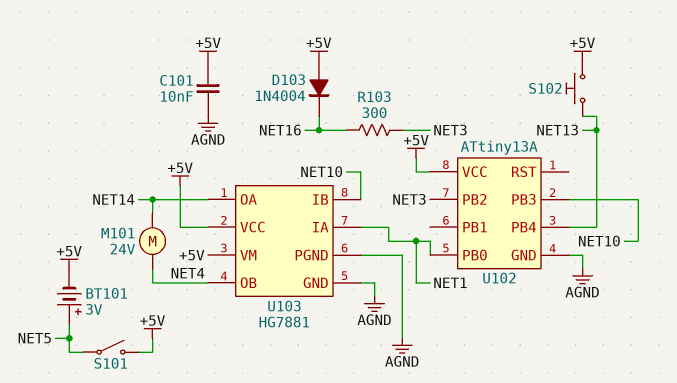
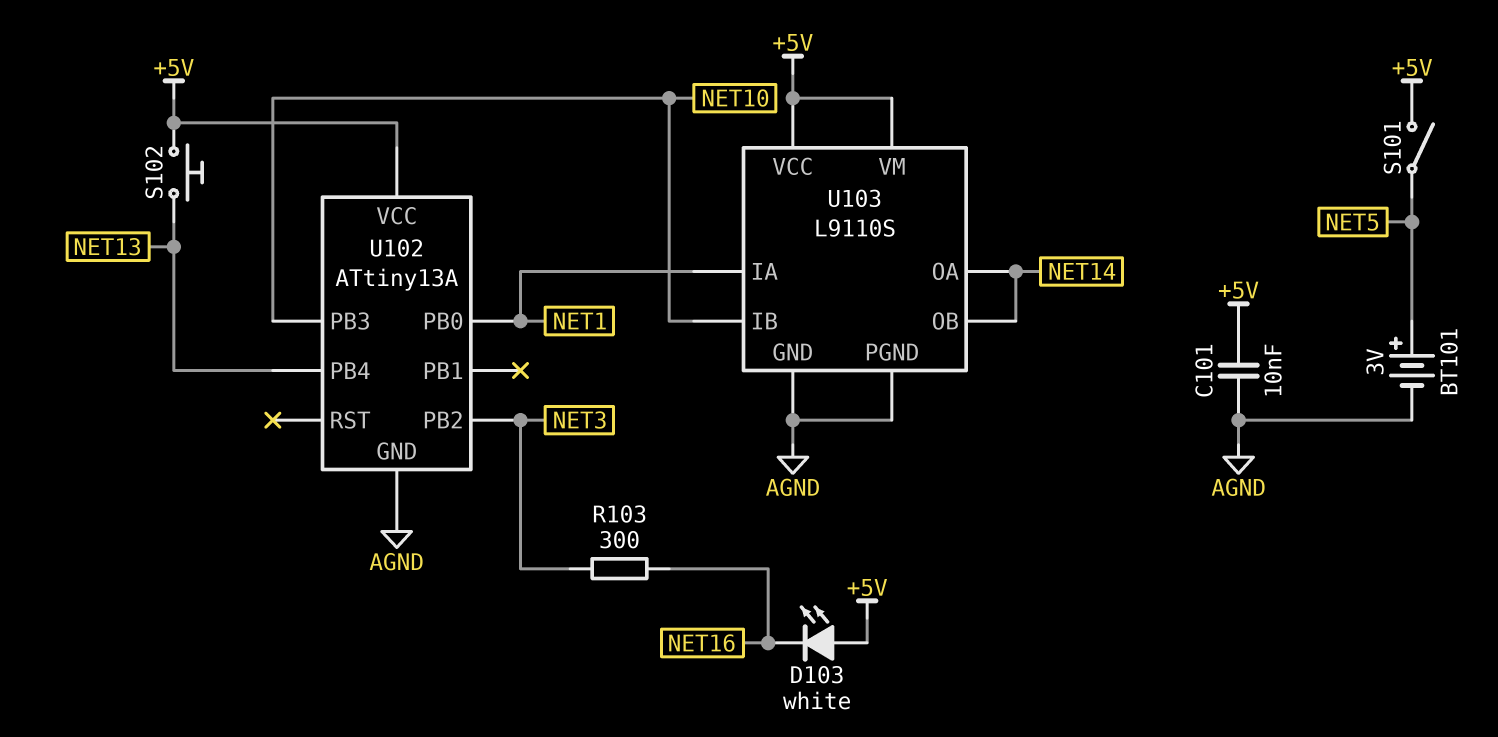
BT101: 3V (plus NET5, minus +5V) -> 3V (plus NET5, minus AGND)
D103: diode 1N4004 (A +5V, K NET16) -> LED white (A +5V, K NET16)
M101: motor 24V (NET4, NET14) -> none
U103: HG7881 -> L9110S
U103 pin OB: NET4 -> NET14

